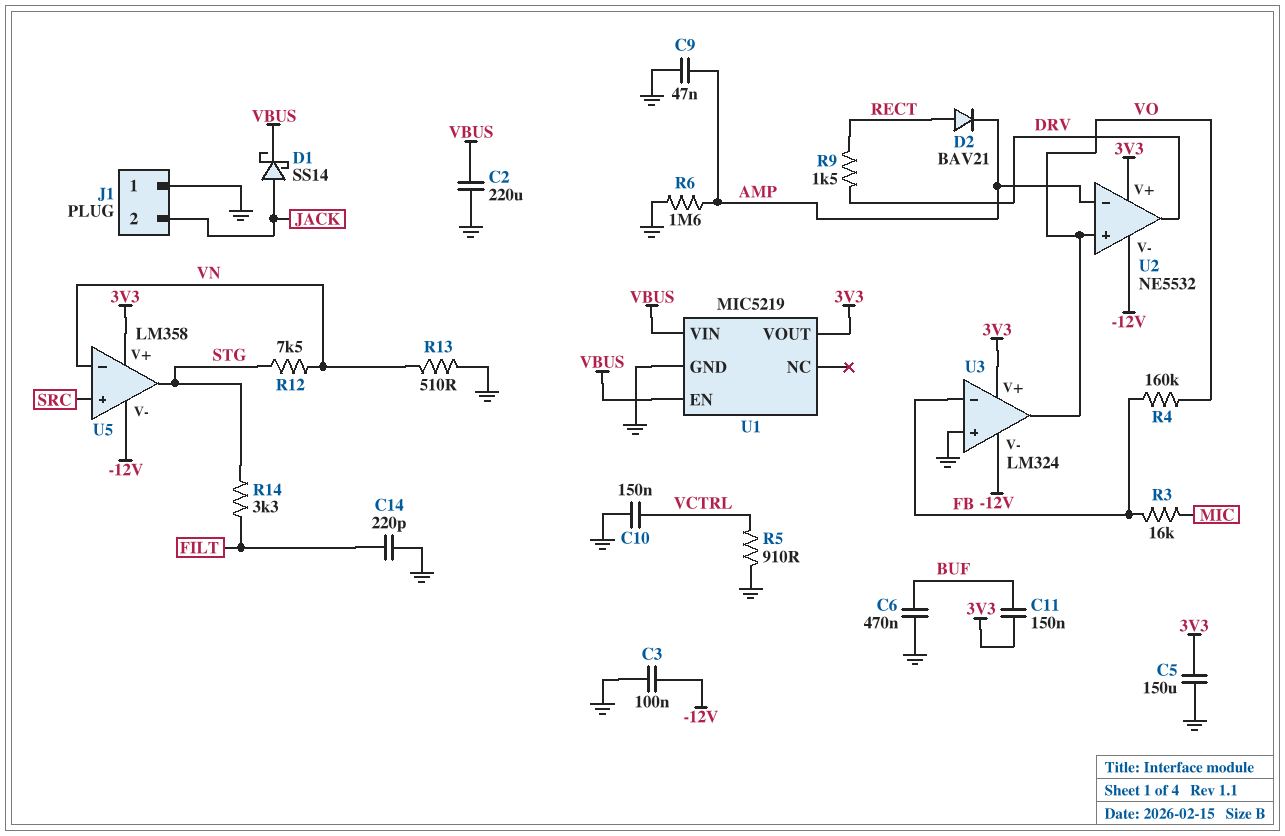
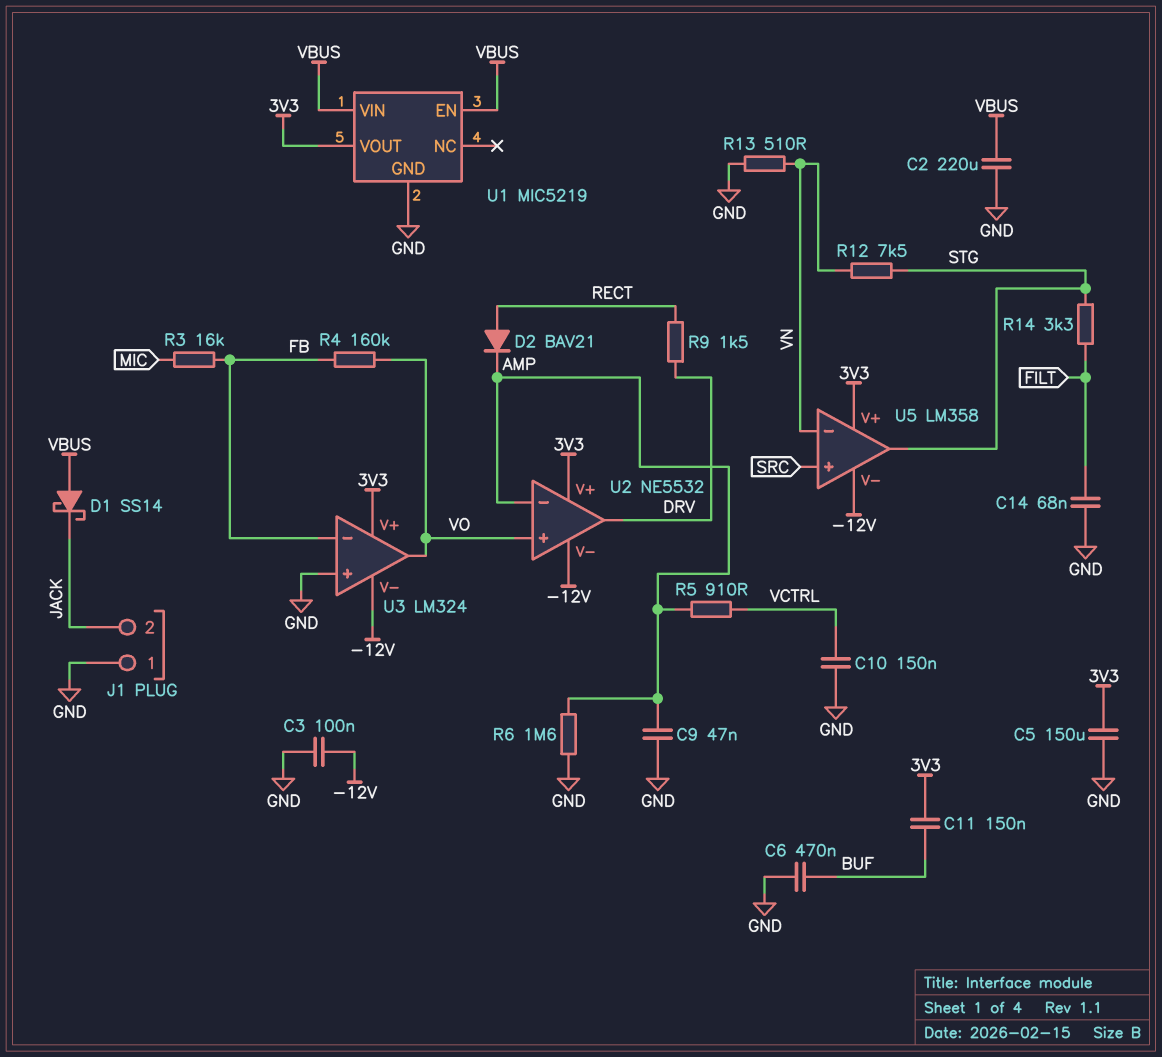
C14: 220pF (FILT, GND) -> 68nF (FILT, GND)
D1: schottky SS14 (A JACK, K VBUS) -> schottky SS14 (A VBUS, K JACK)
R5: 910 (GND, VCTRL) -> 910 (AMP, VCTRL)

